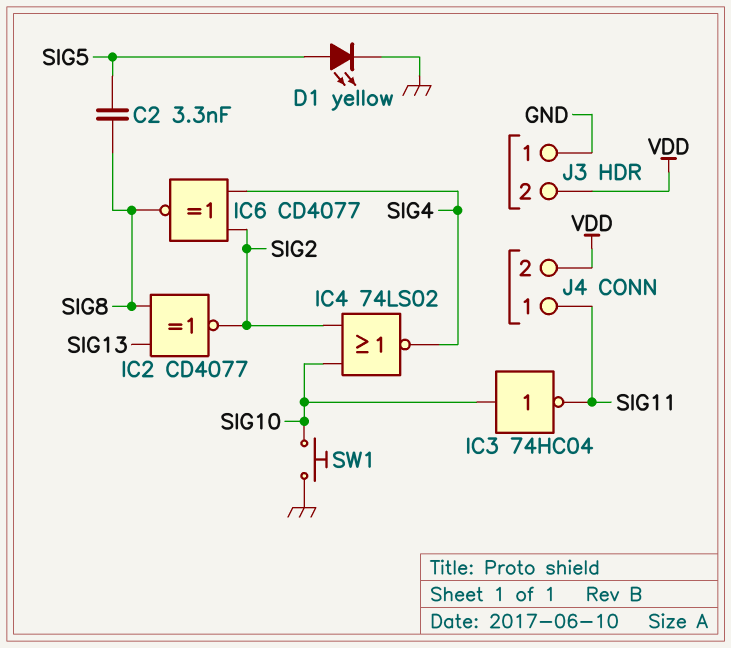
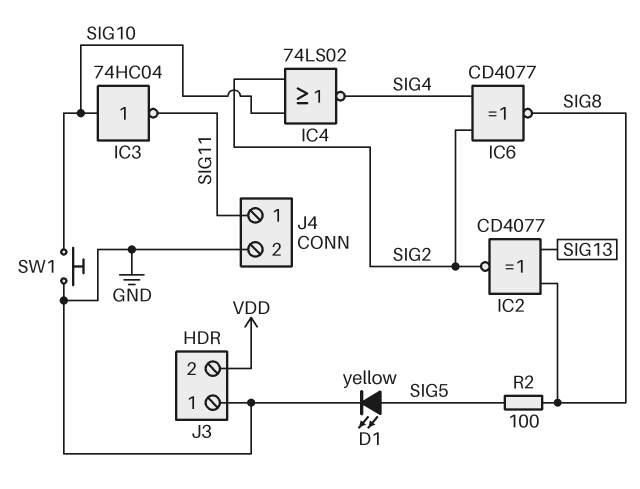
C2: 3.3nF (SIG5, SIG8) -> none
J4 pin 2: VDD -> GND
R2: none -> 100 (SIG5, SIG8)

